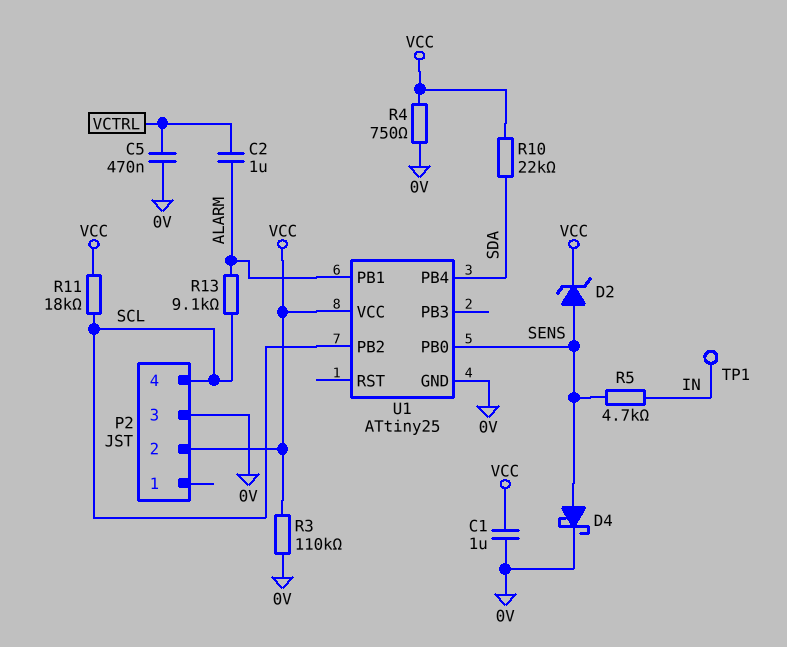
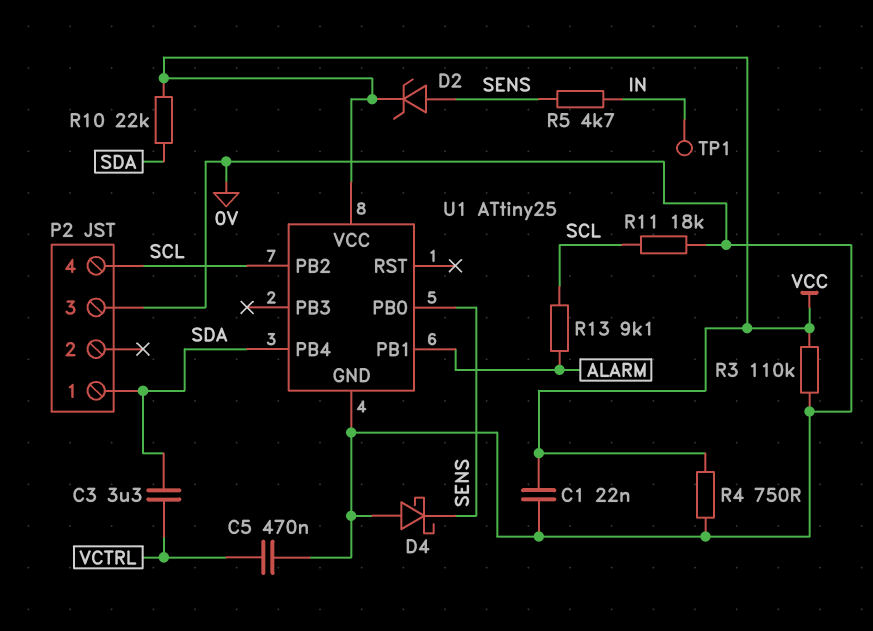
C1: 1uF (0V, VCC) -> 22nF (0V, VCC)
C2: 1uF (ALARM, VCTRL) -> none
C3: none -> 3.3uF (SDA, VCTRL)
D4: schottky (A SENS, K 0V) -> schottky (A 0V, K SENS)
P2 pin 1: none -> SDA
P2 pin 2: VCC -> none
R11: 18k (SCL, VCC) -> 18k (0V, SCL)

